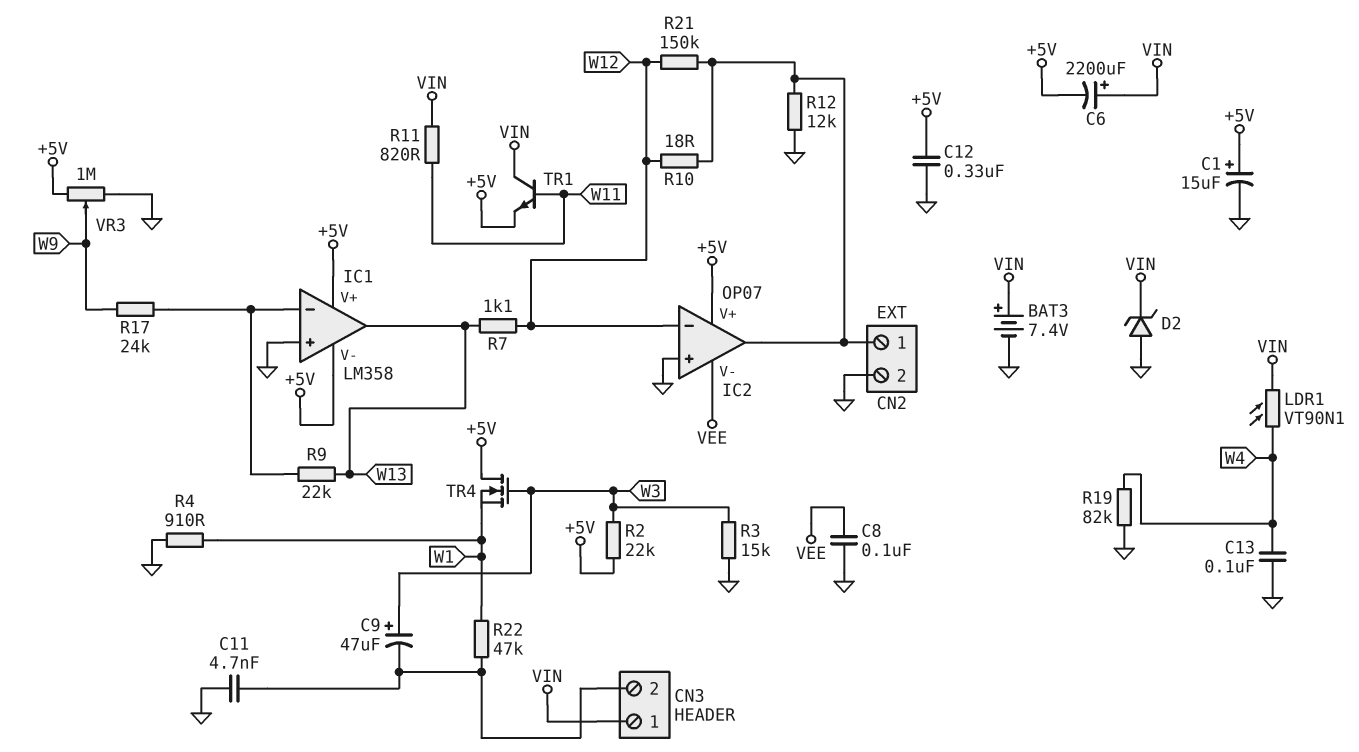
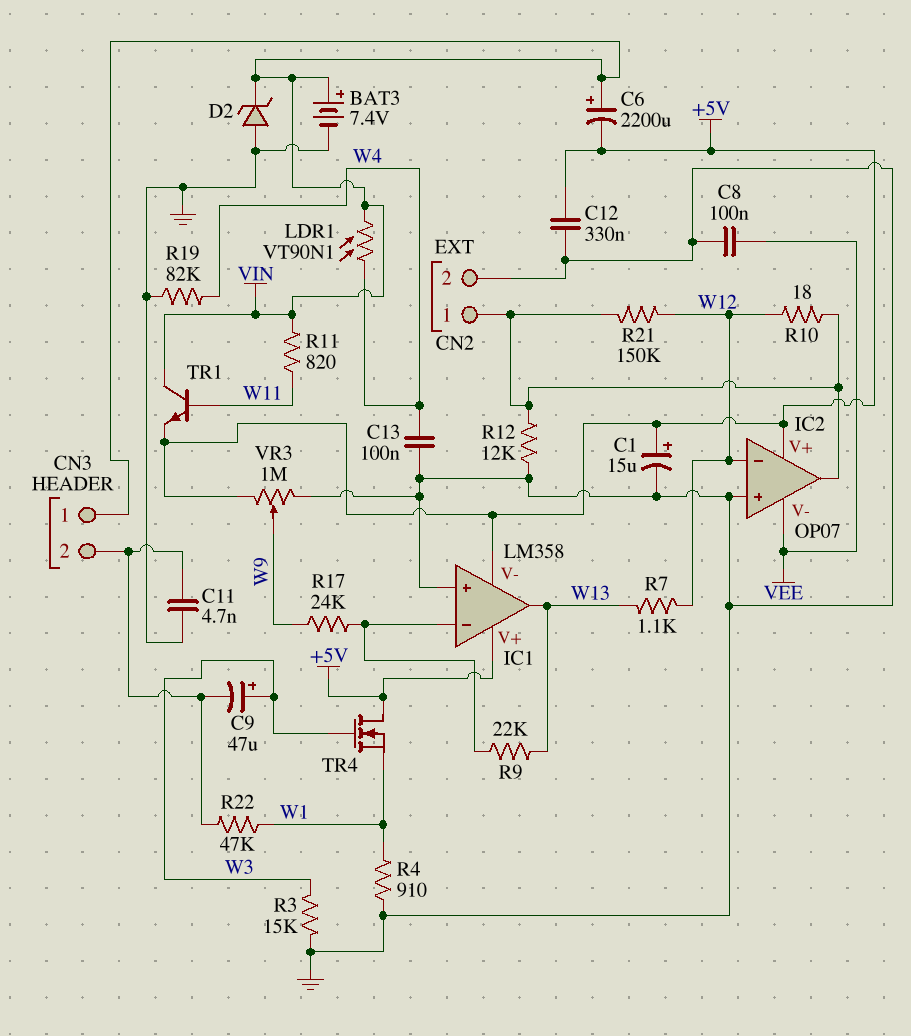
R2: 22k (+5V, W3) -> none

